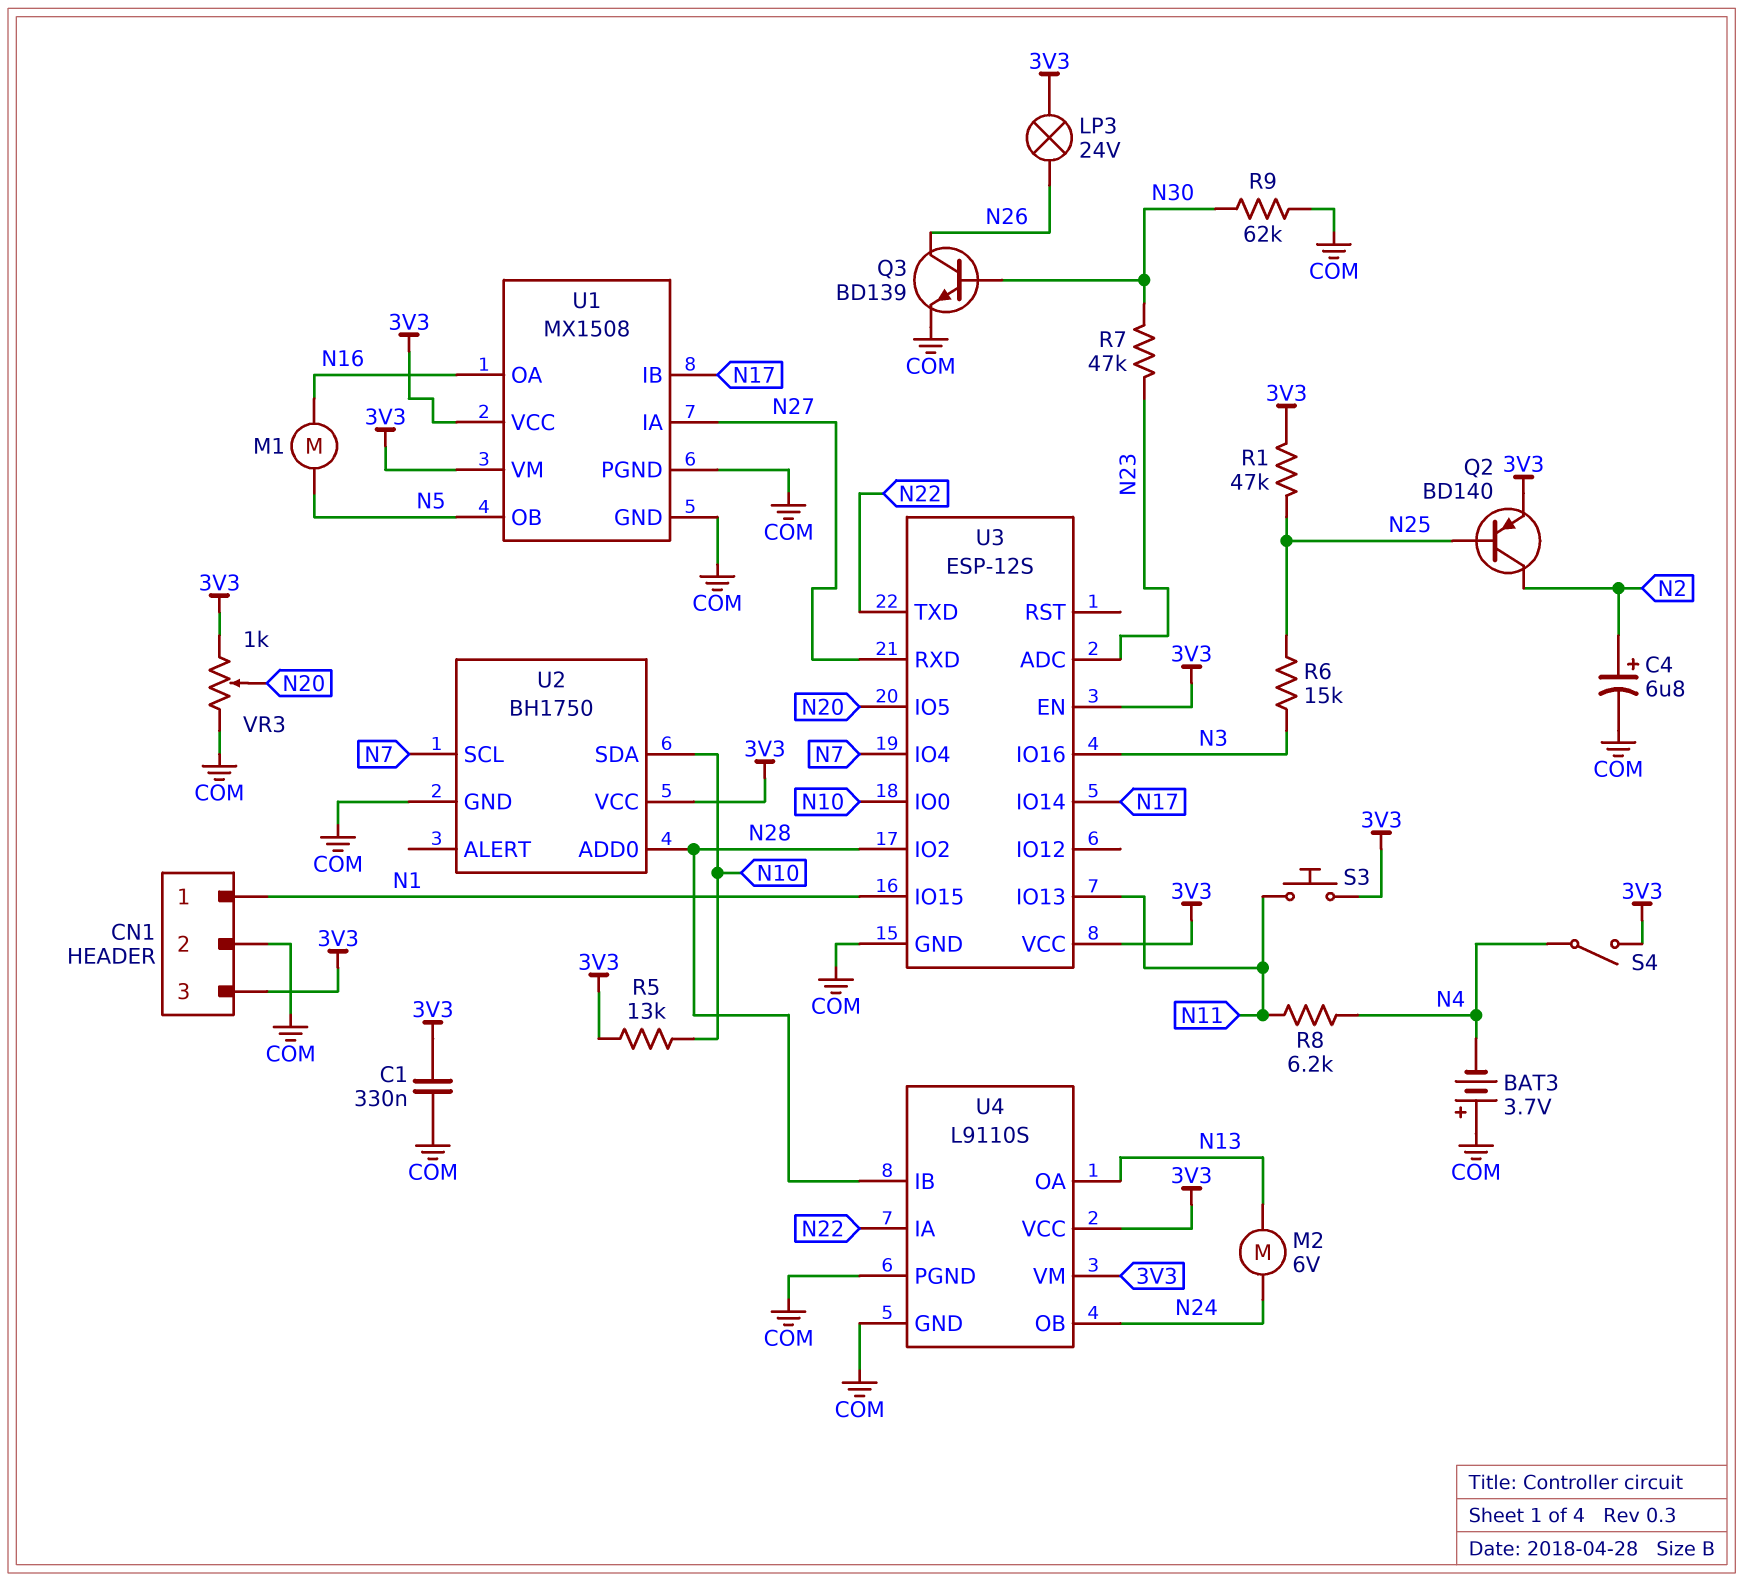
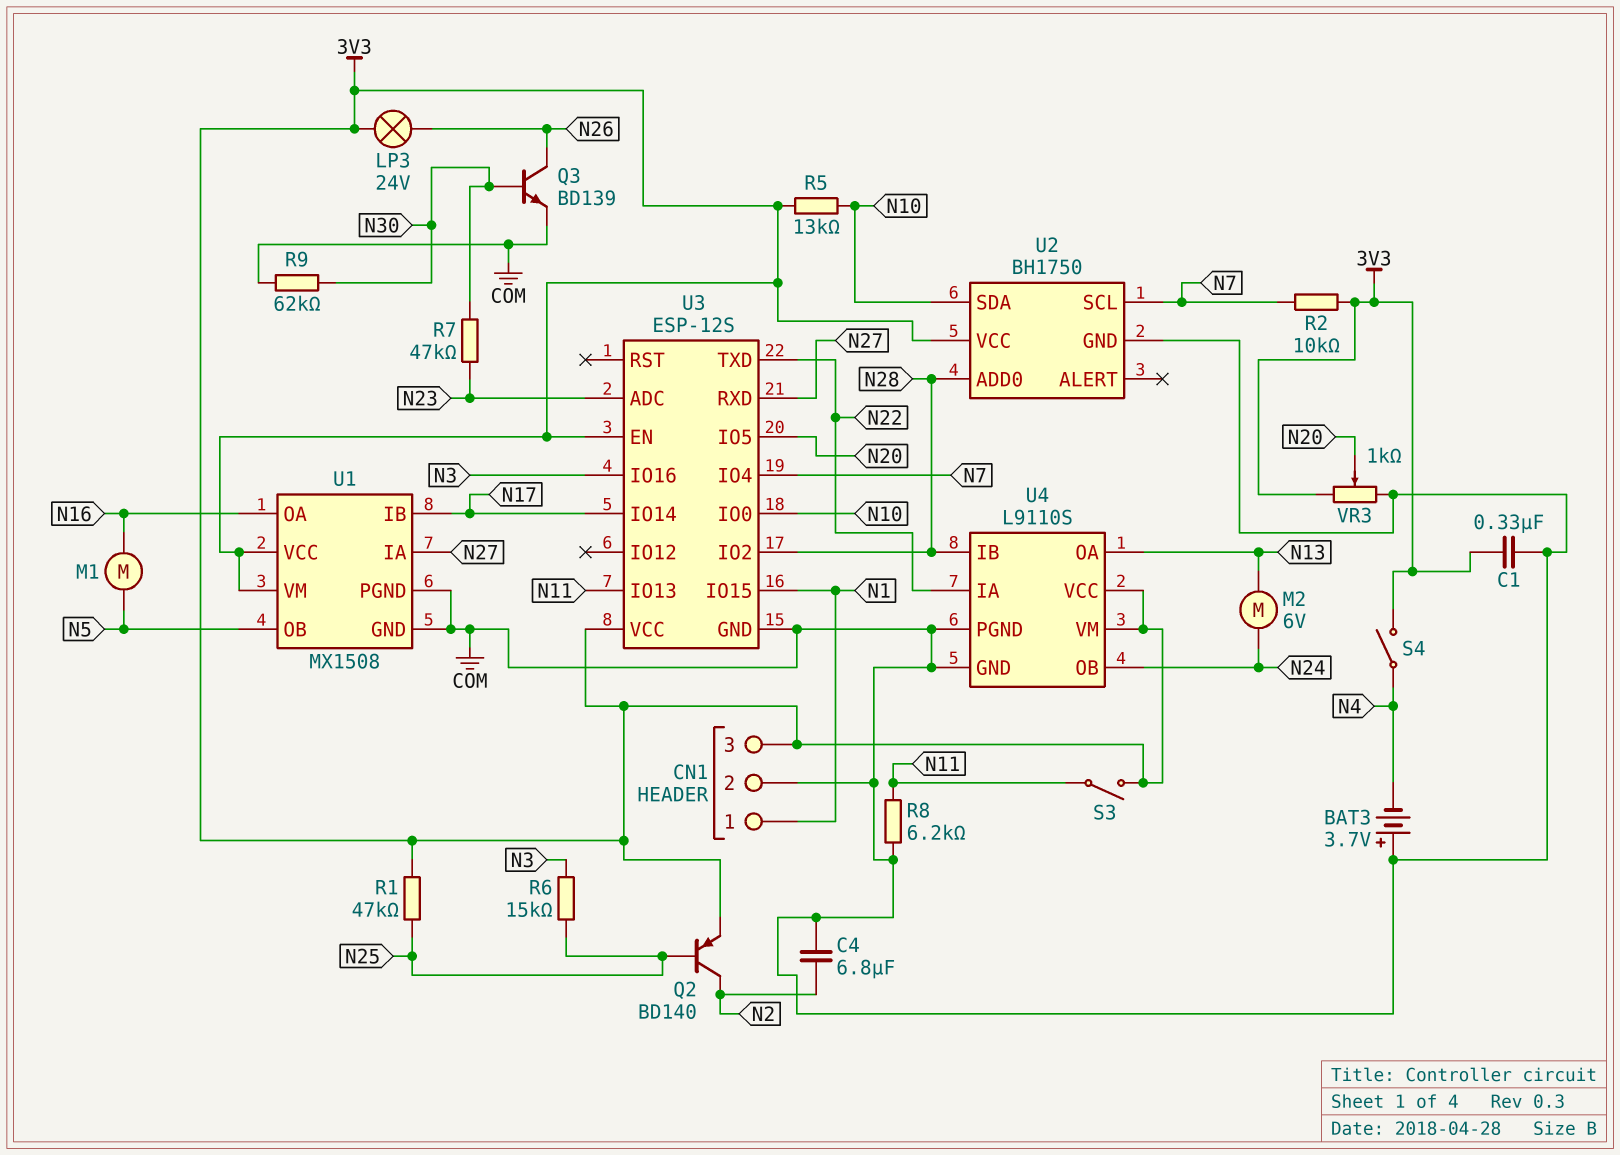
C4: 6.8uF (plus N2, minus COM) -> 6.8uF (COM, N2)
R2: none -> 10k (3V3, N7)
R8: 6.2k (N4, N11) -> 6.2k (COM, N11)
S3: button (3V3, N11) -> switch (3V3, N11)

